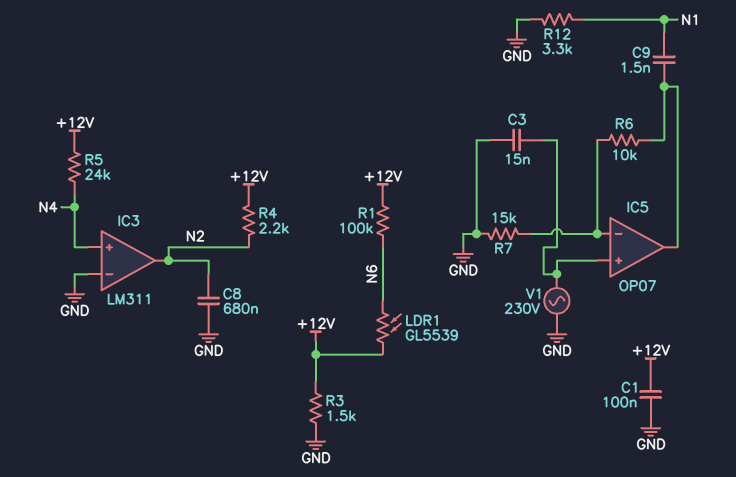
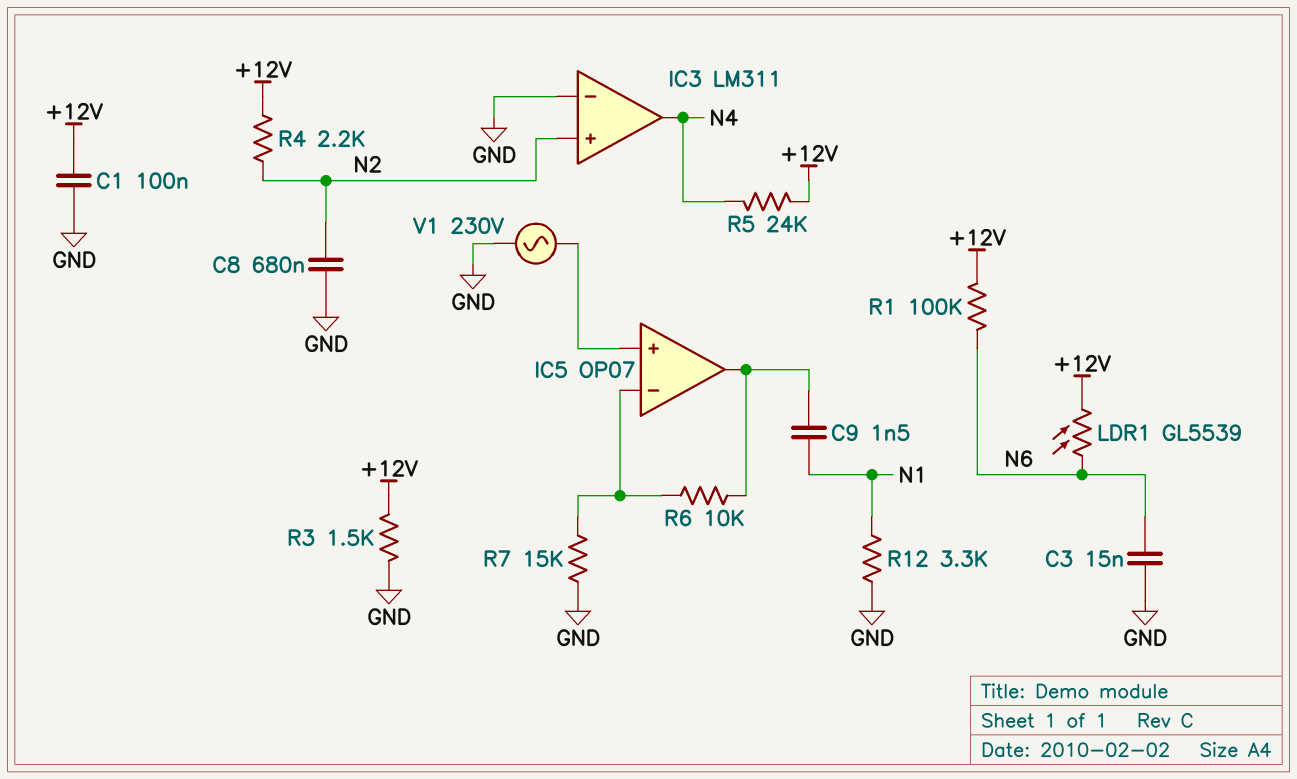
C3: 15nF (GND, IC5/in+) -> 15nF (GND, N6)
IC3 pin in+: N4 -> N2
IC3 pin out: N2 -> N4

